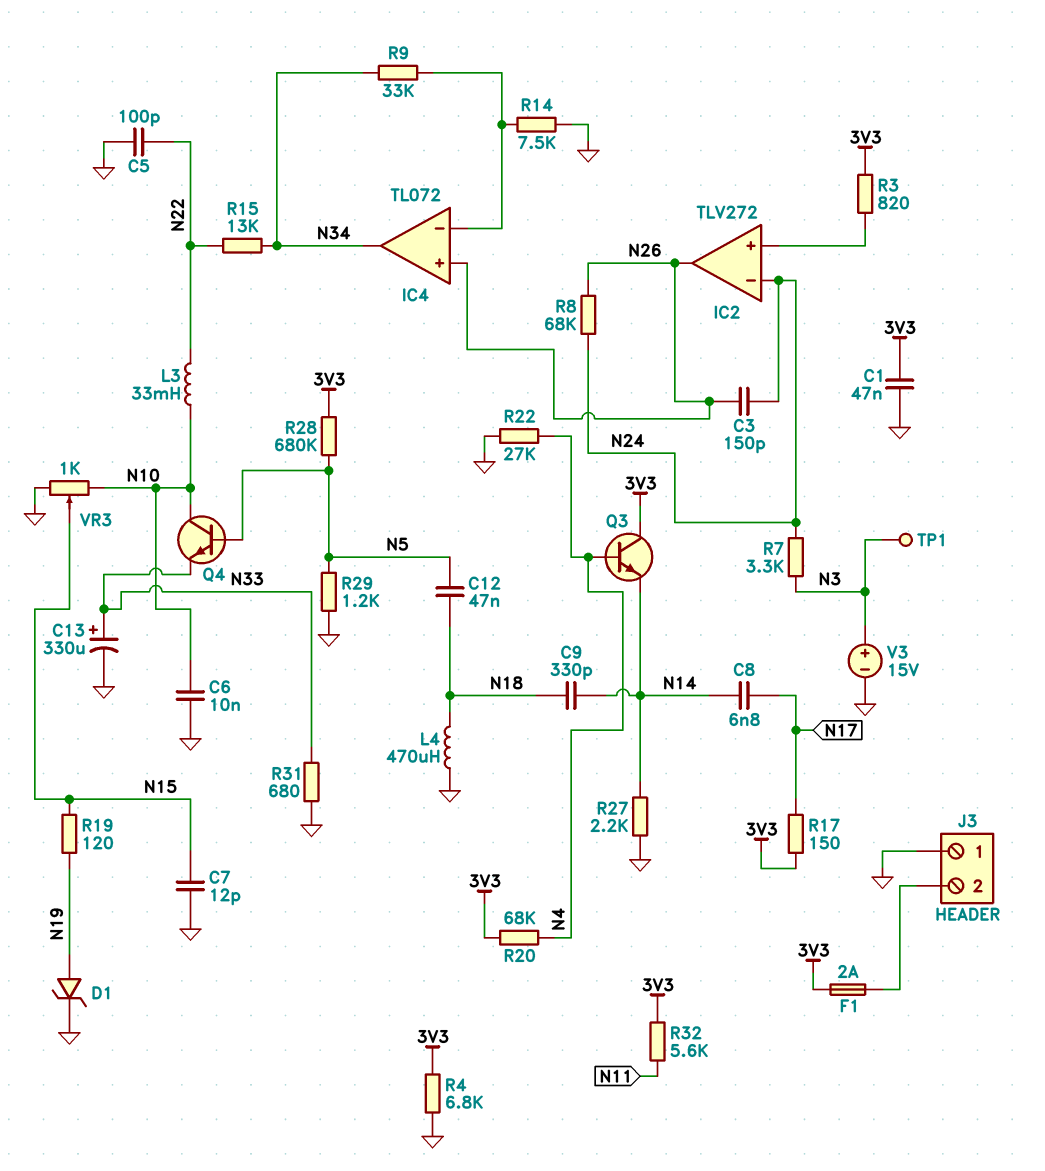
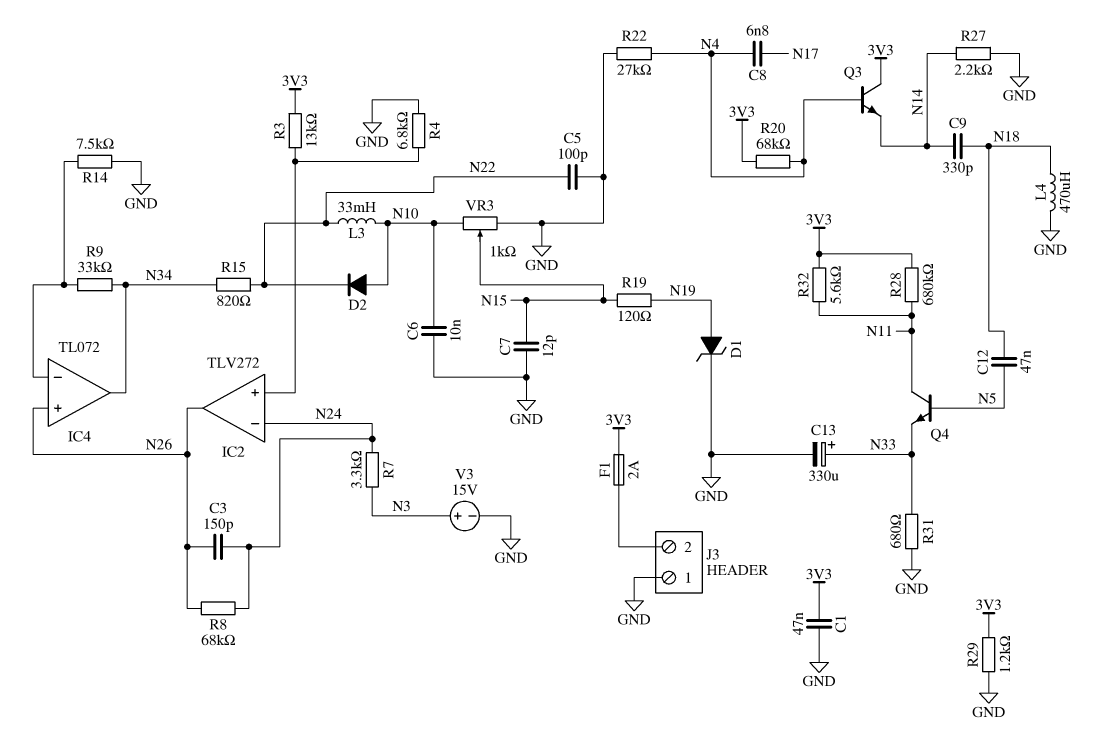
C8: 6.8nF (N14, N17) -> 6.8nF (N4, N17)
D2: none -> diode (A N10, K N22)
Q4: NPN (B N5, C N10, E N33) -> NPN (B N5, C N11, E N33)
R3: 820 (3V3, IC2/in+) -> 13k (3V3, IC2/in+)
R4: 6.8k (3V3, GND) -> 6.8k (GND, IC2/in+)
R15: 13k (N22, N34) -> 820 (N22, N34)
R17: 150 (3V3, N17) -> none
R28: 680k (3V3, N5) -> 680k (3V3, N11)
R29: 1.2k (GND, N5) -> 1.2k (3V3, GND)
TP1: test point (N3) -> none

